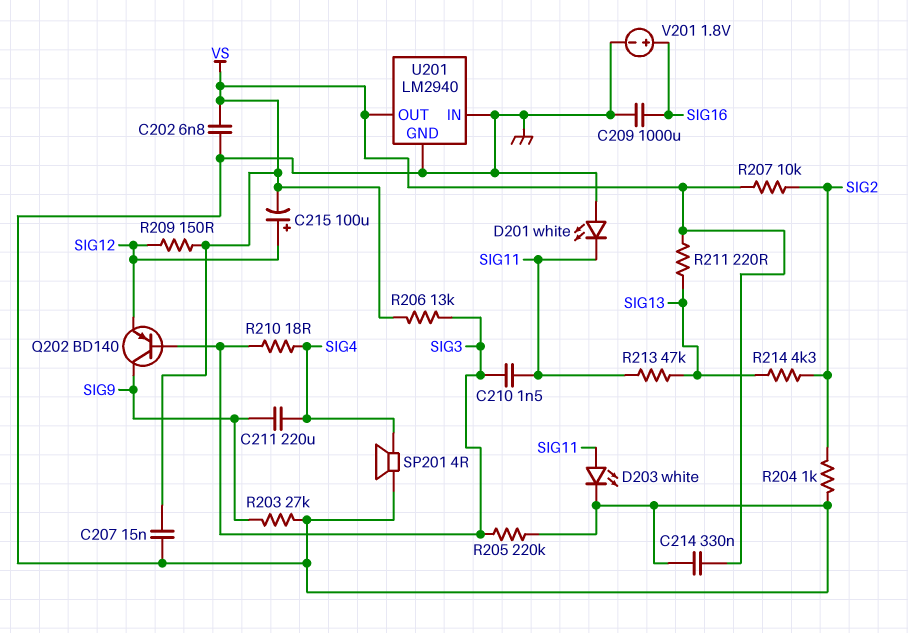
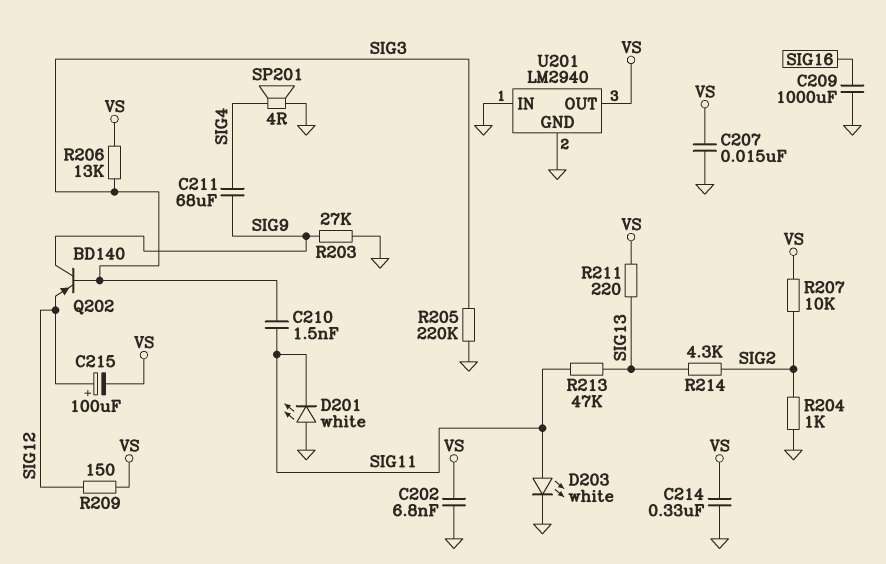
C211: 220uF (SIG4, SIG9) -> 68uF (SIG4, SIG9)
R210: 18 (SIG3, SIG4) -> none
V201: 1.8V (plus SIG16, minus GND) -> none

